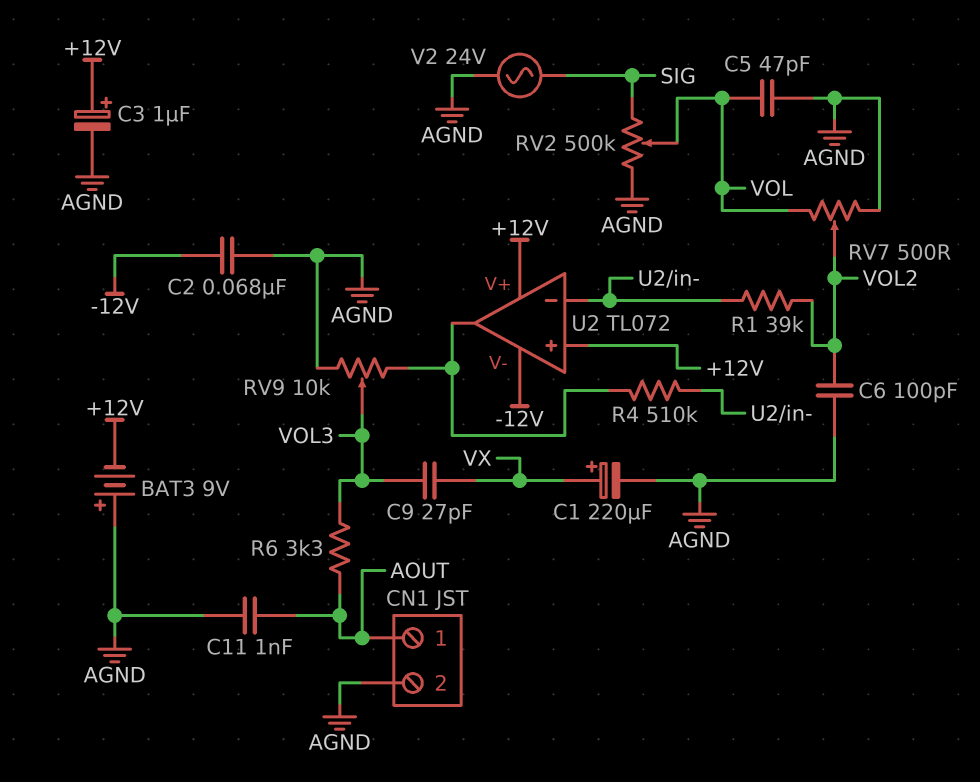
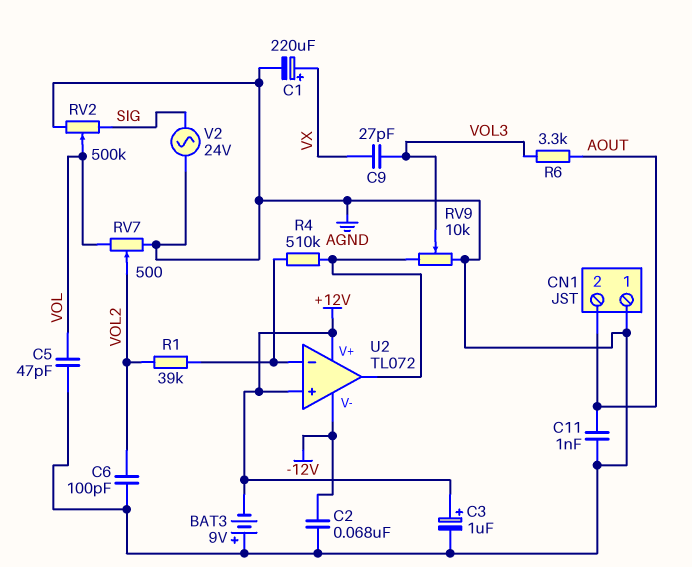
CN1 pin 1: AOUT -> AGND
CN1 pin 2: AGND -> AOUT

